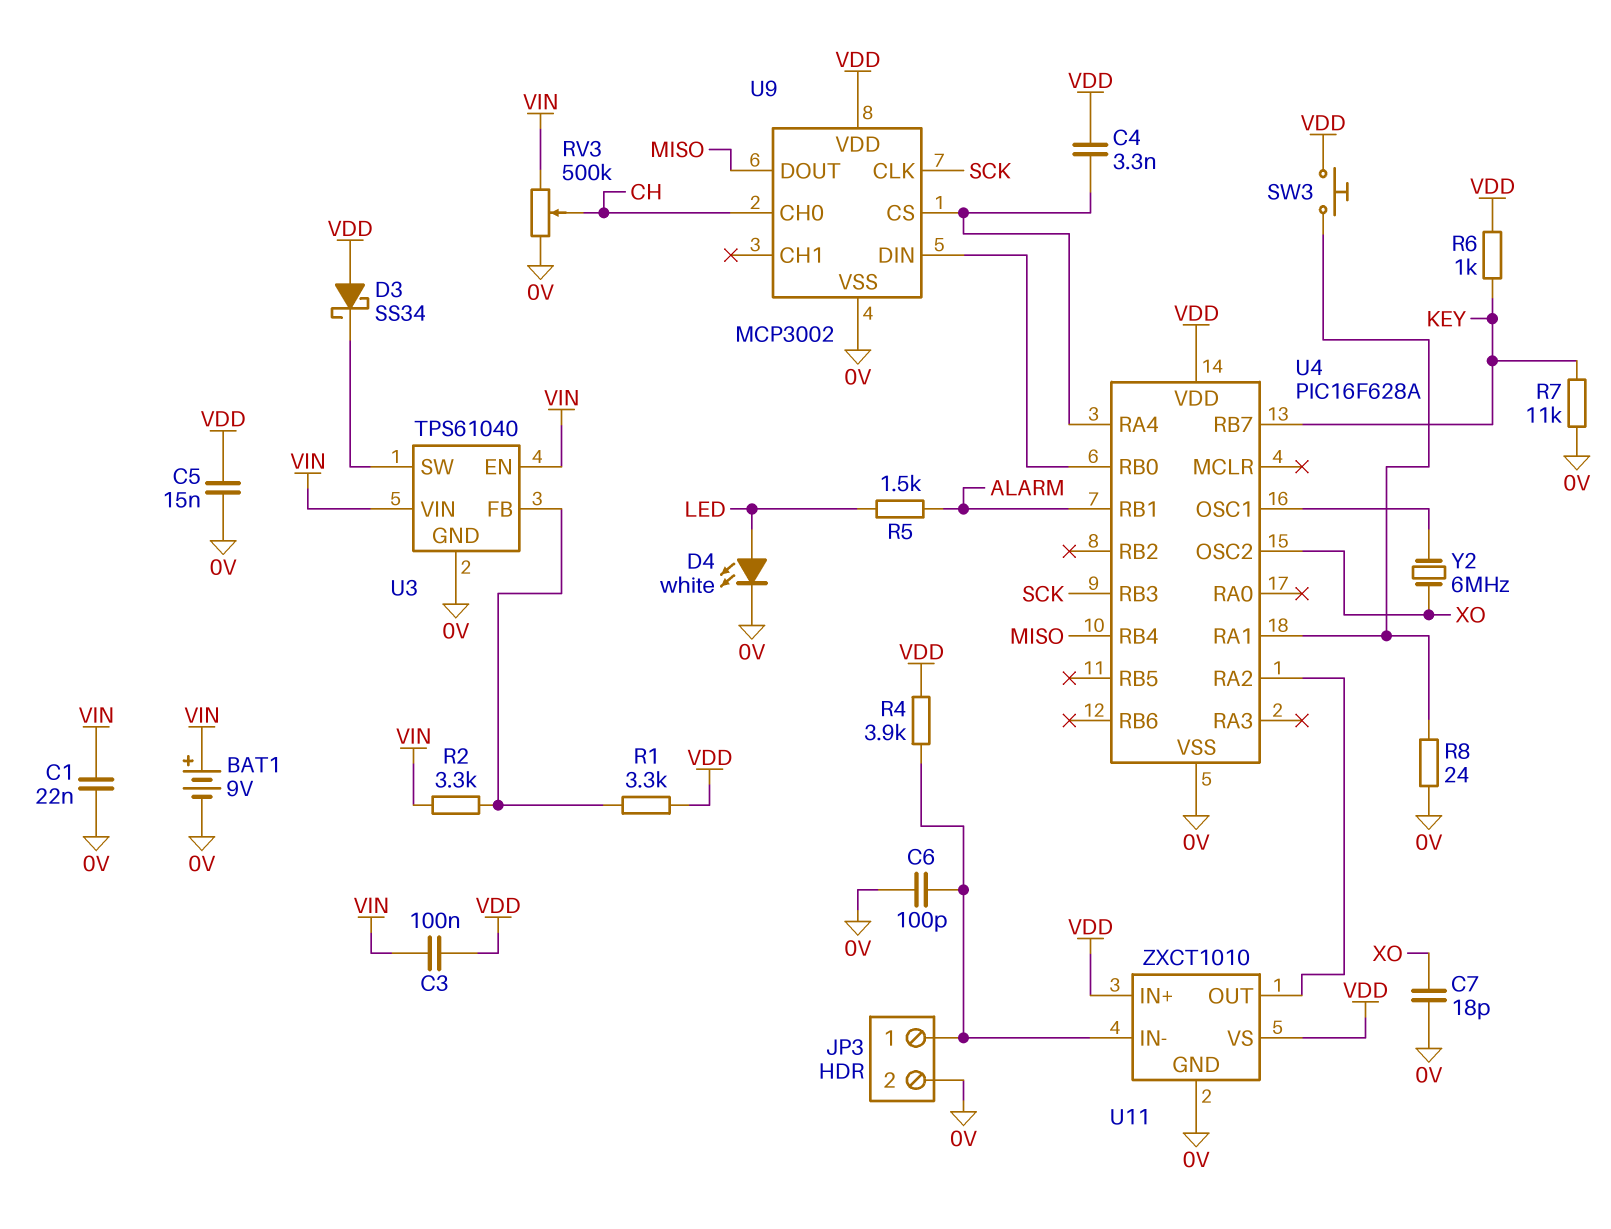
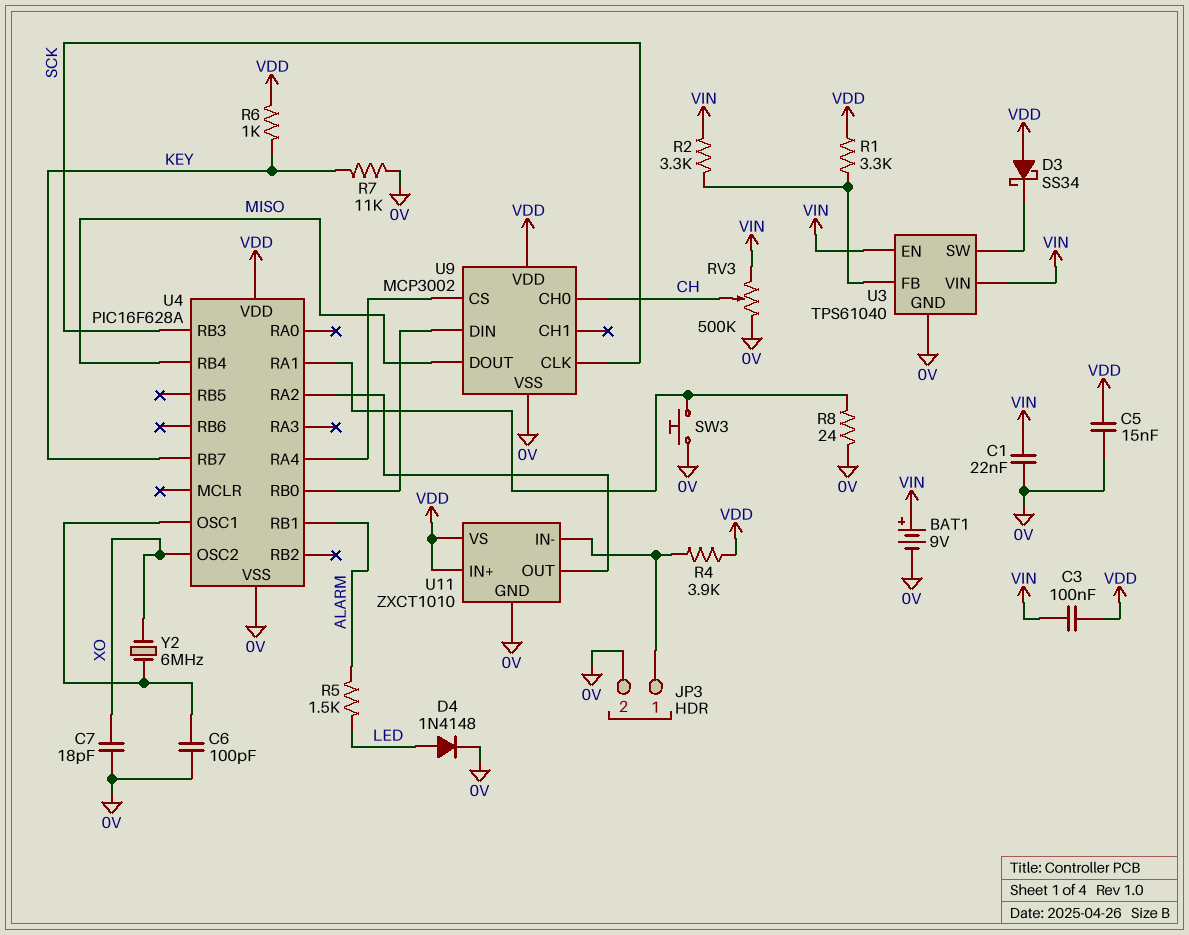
C4: 3.3nF (U4/RA4, VDD) -> none
C6: 100pF (0V, JP3/1) -> 100pF (0V, U4/OSC1)
D4: LED white (A LED, K 0V) -> diode 1N4148 (A LED, K 0V)
SW3: button (U4/RA1, VDD) -> button (0V, U4/RA1)

